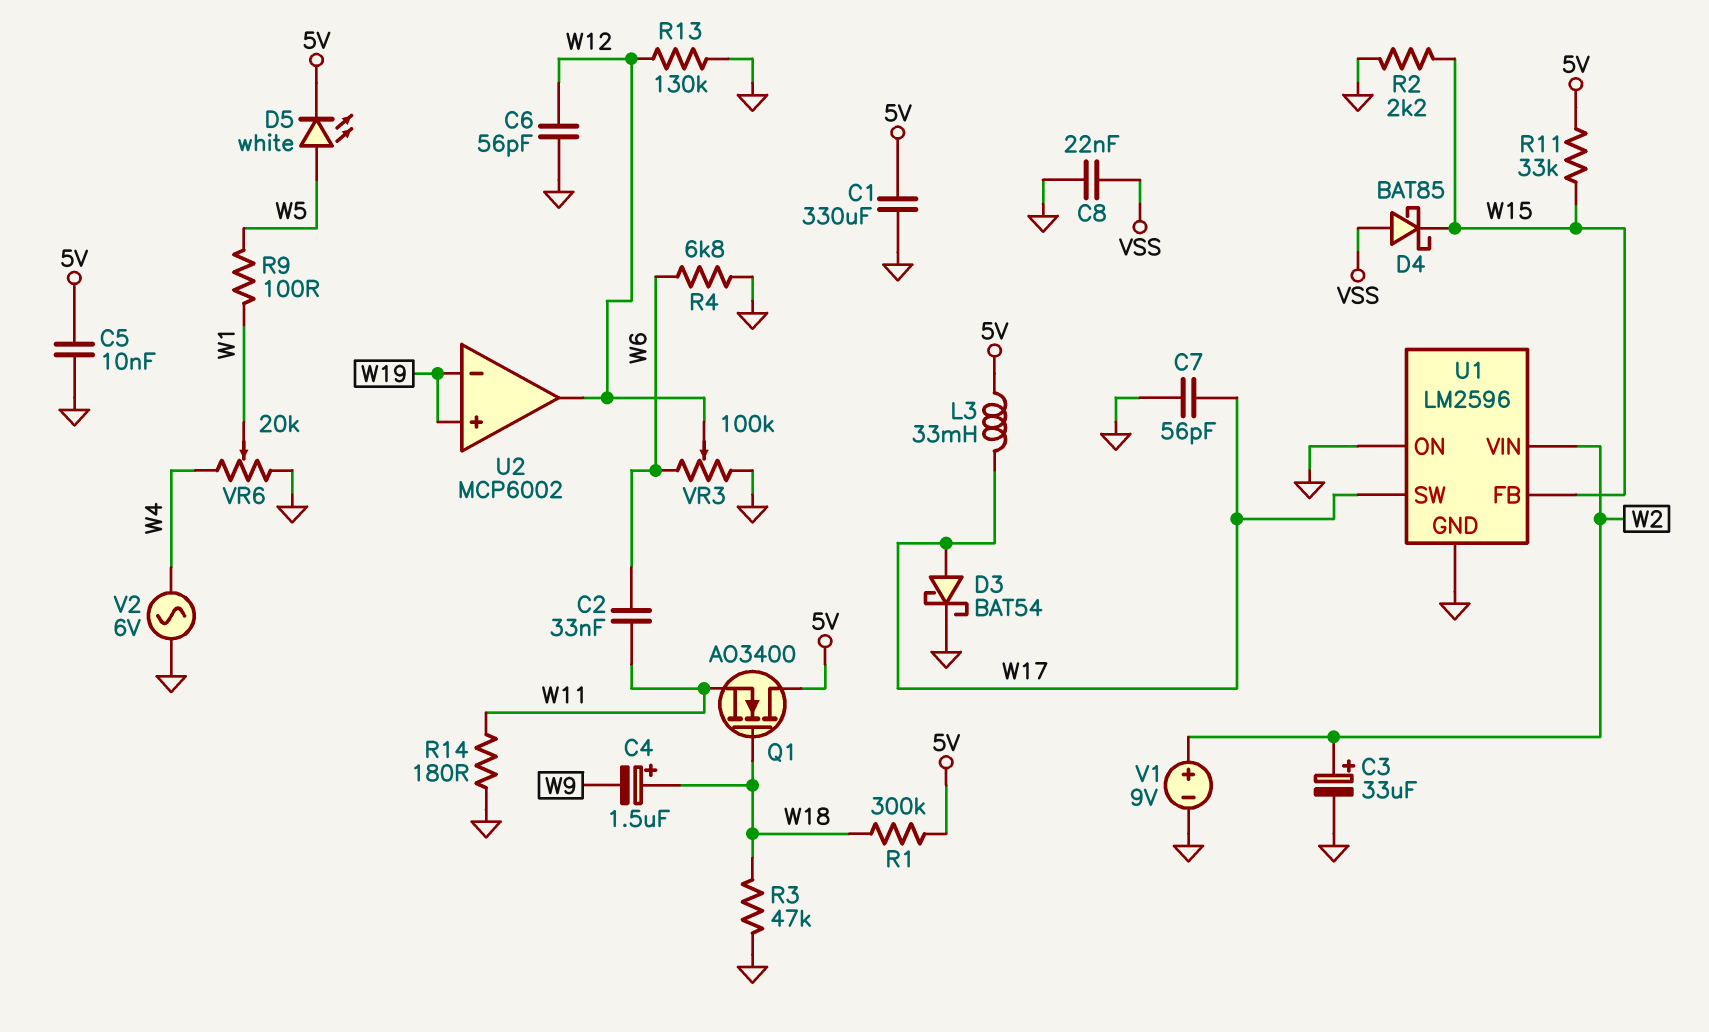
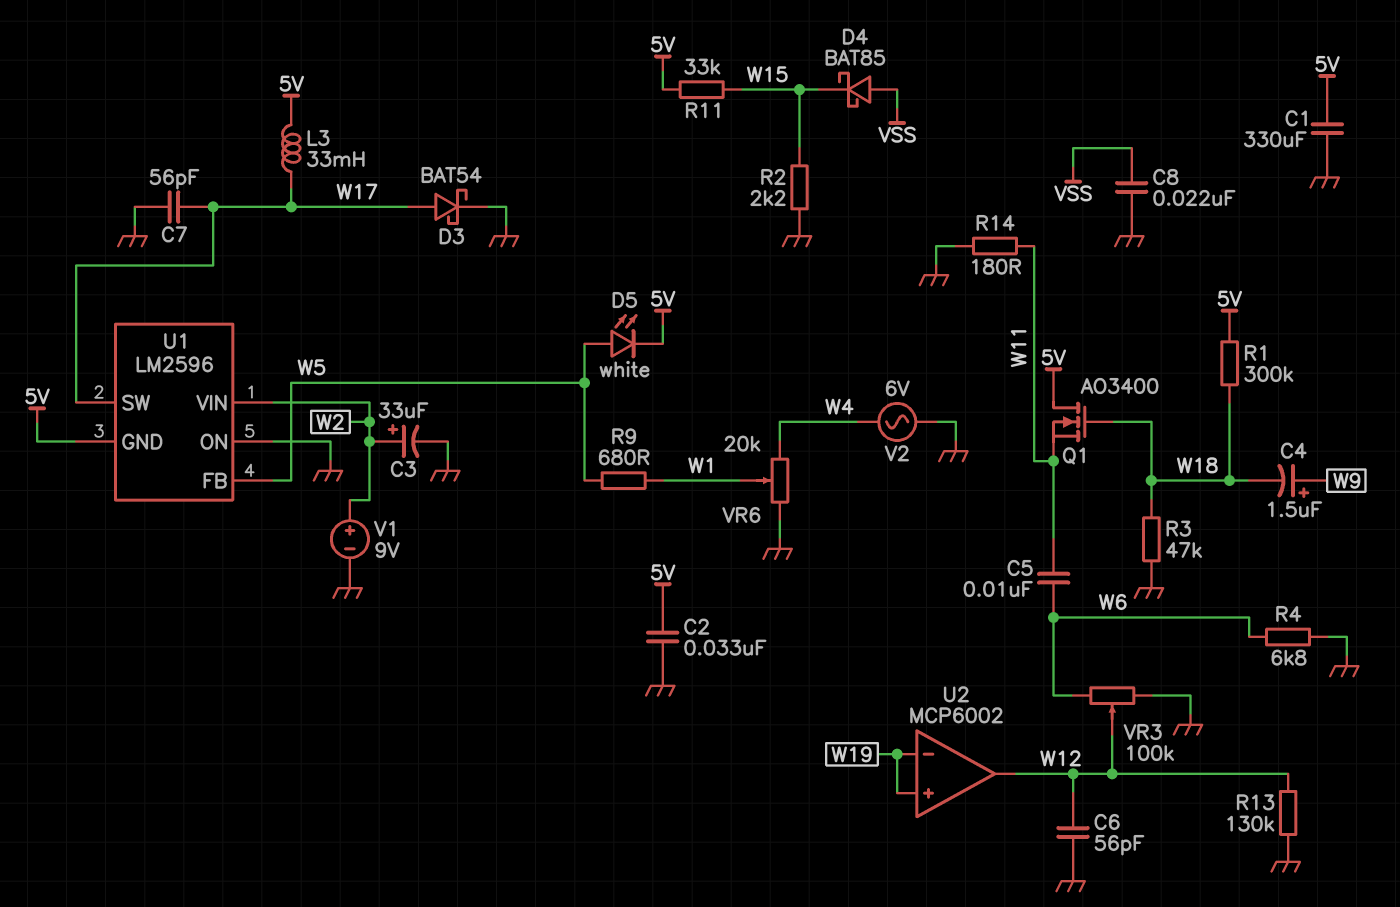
C2: 33nF (W6, W11) -> 33nF (5V, GND)
C4: 1.5uF (plus W18, minus W9) -> 1.5uF (plus W9, minus W18)
C5: 10nF (5V, GND) -> 10nF (W6, W11)
R9: 100 (W1, W5) -> 680 (W1, W5)
U1 pin FB: W15 -> W5
U1 pin GND: GND -> 5V

